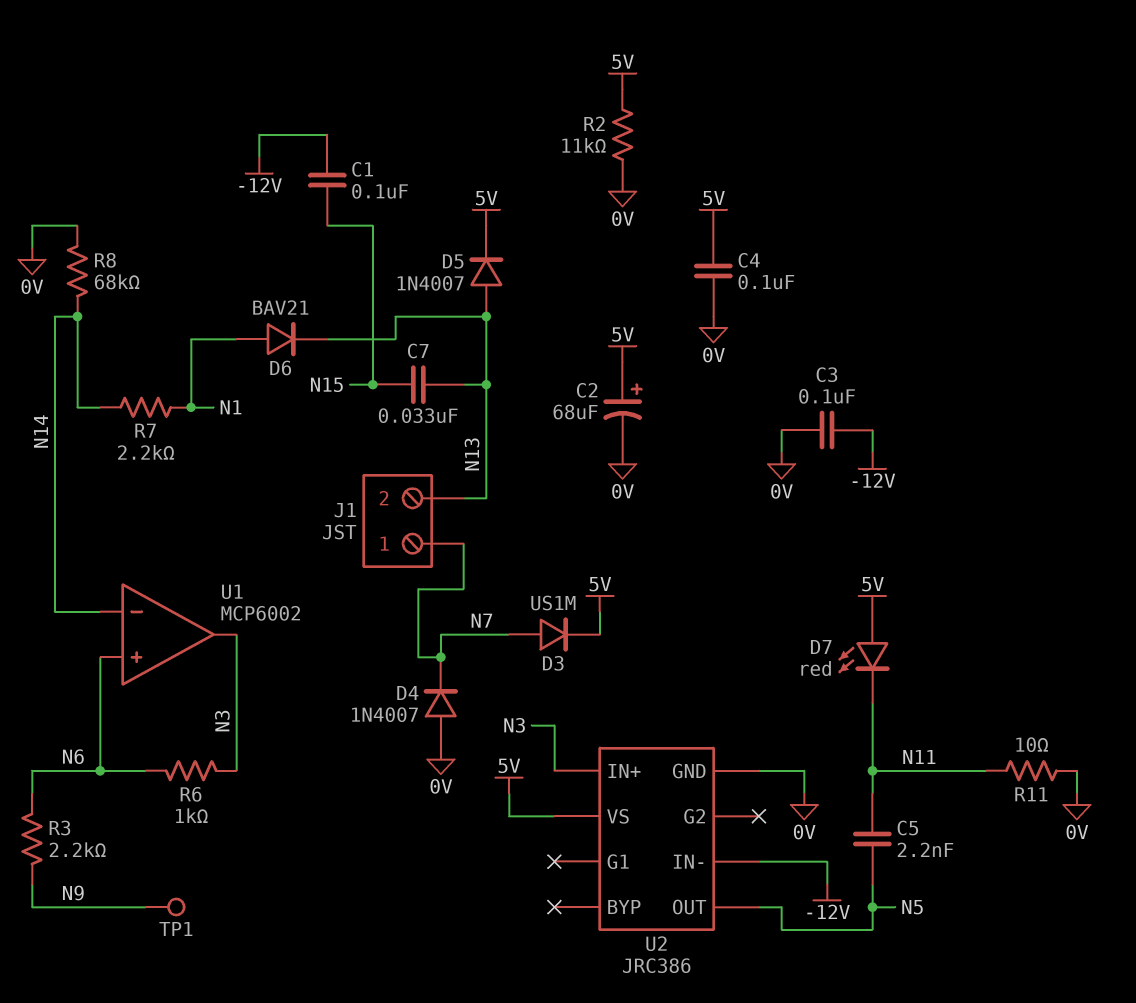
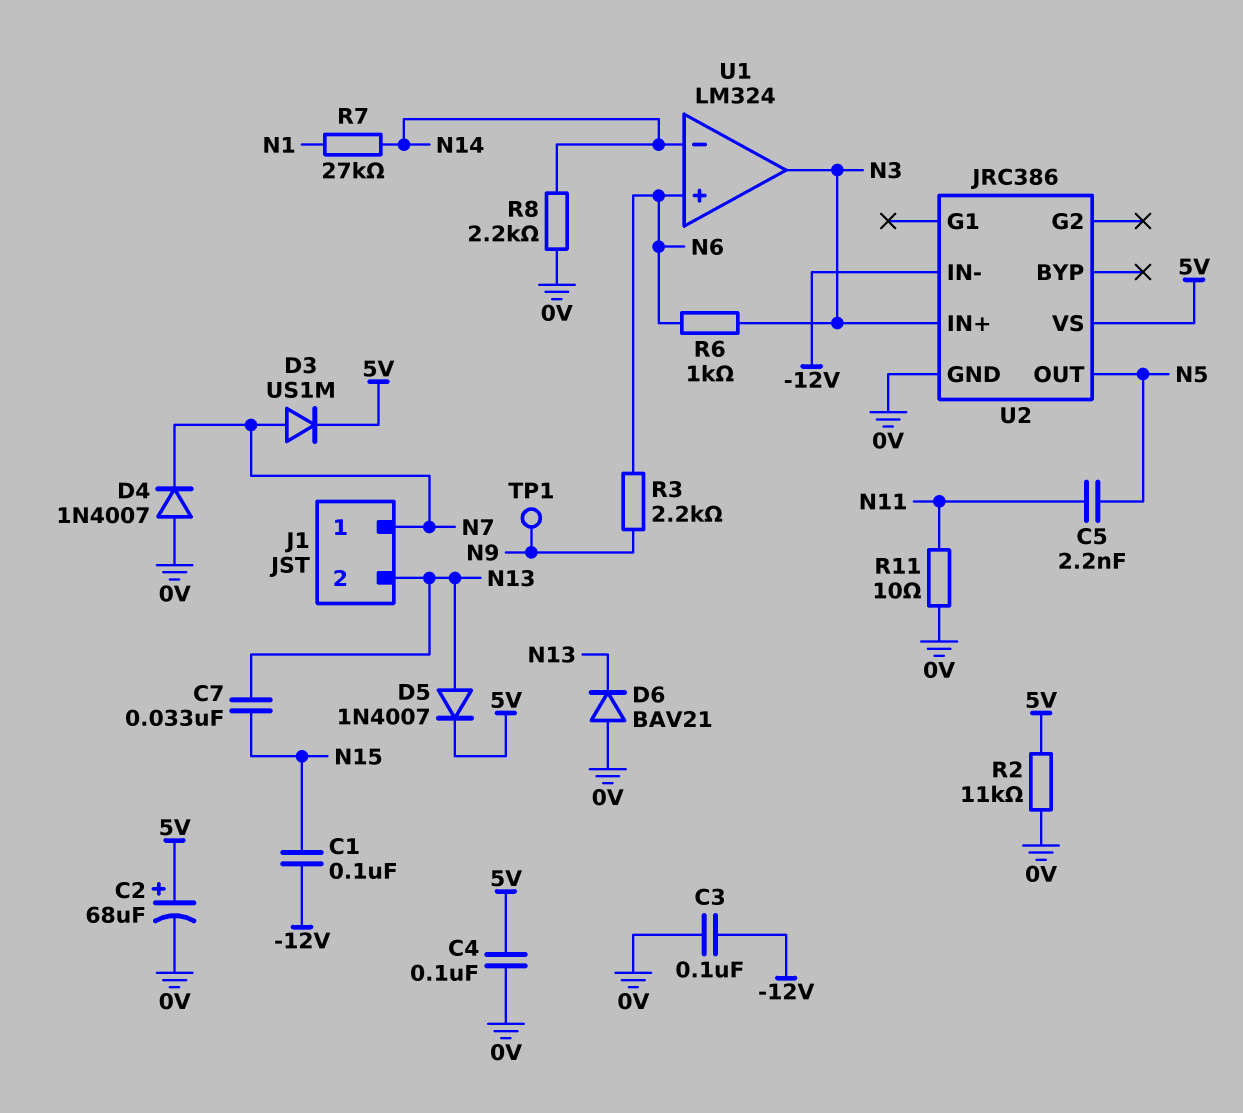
D6: diode BAV21 (A N1, K N13) -> diode BAV21 (A 0V, K N13)
D7: LED red (A 5V, K N11) -> none
R7: 2.2k (N1, N14) -> 27k (N1, N14)
R8: 68k (0V, N14) -> 2.2k (0V, N14)
U1: MCP6002 -> LM324

